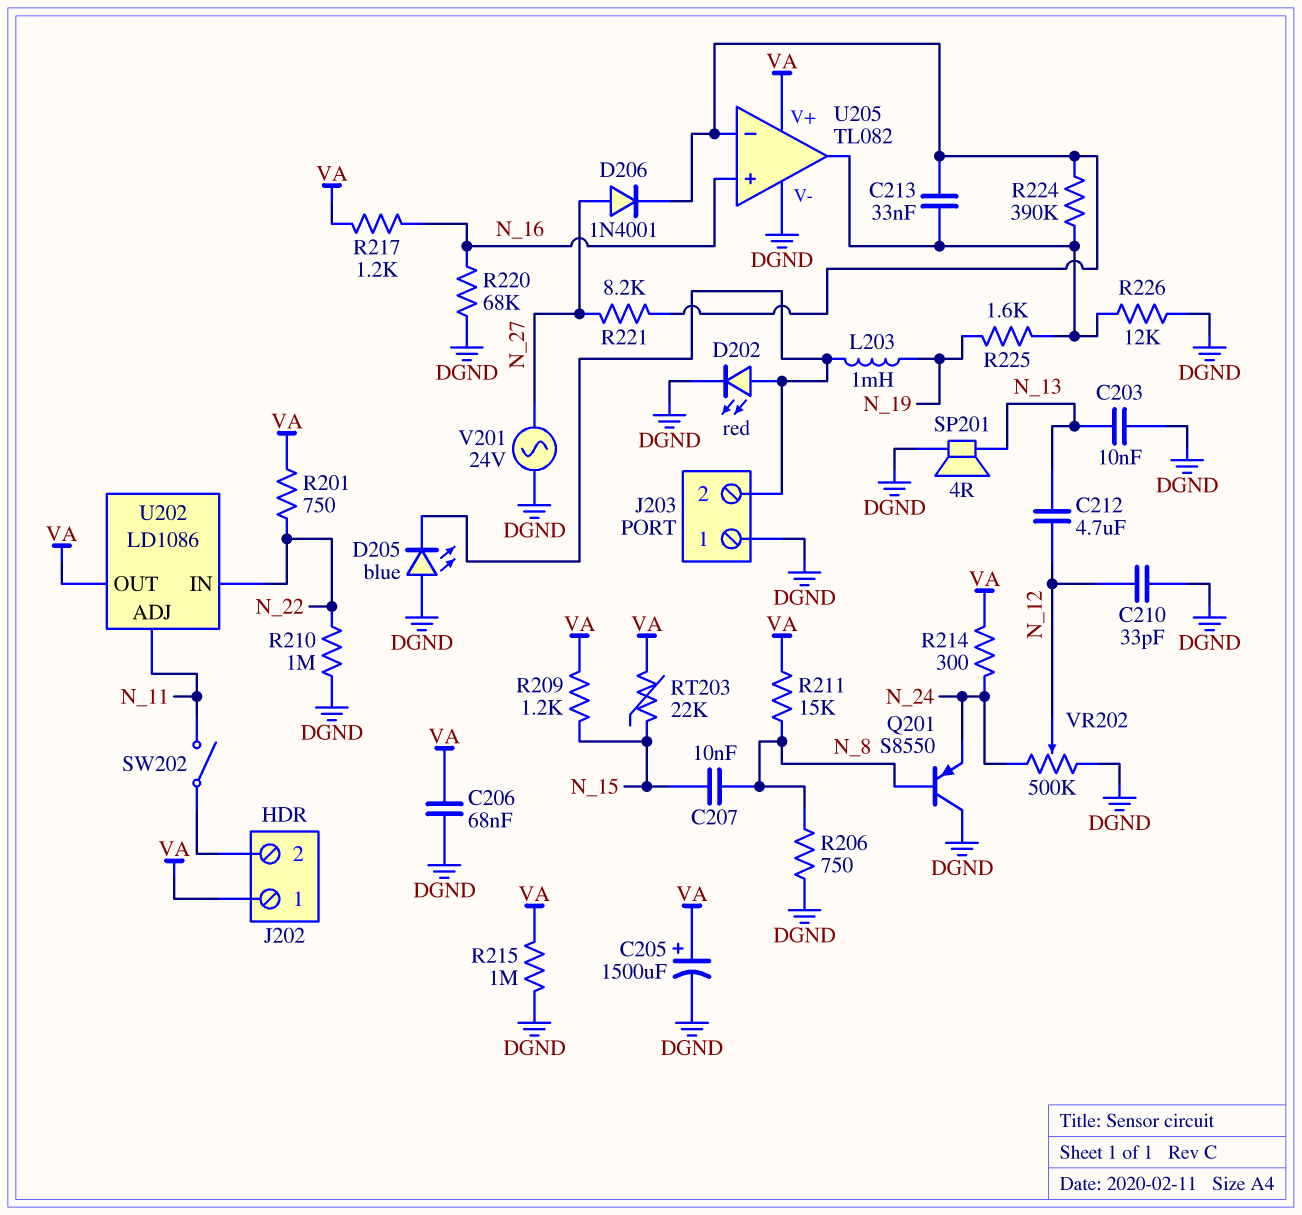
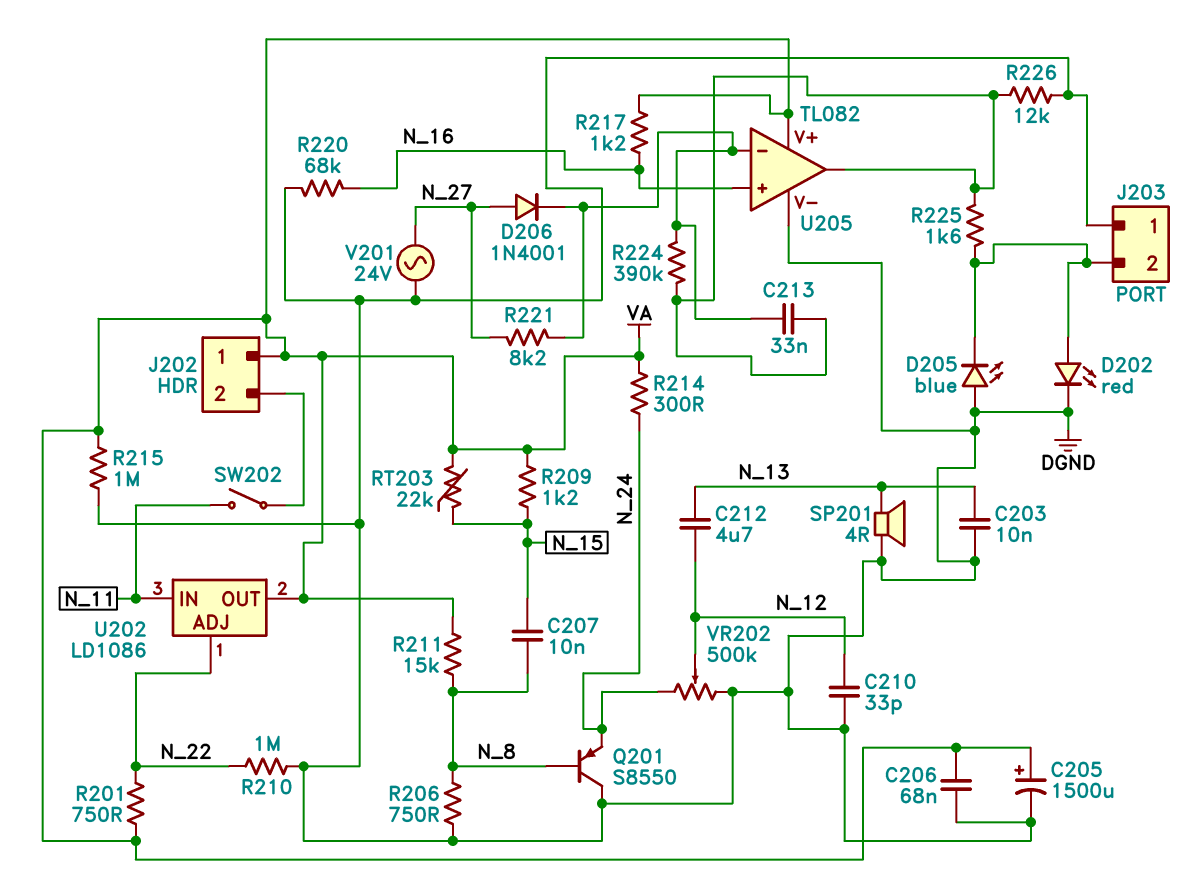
L203: 1mH (J203/2, N_19) -> none
R225: 1.6k (N_19, U205/out) -> 1.6k (J203/2, U205/out)
U202 pin ADJ: N_11 -> N_22
U202 pin IN: N_22 -> N_11

